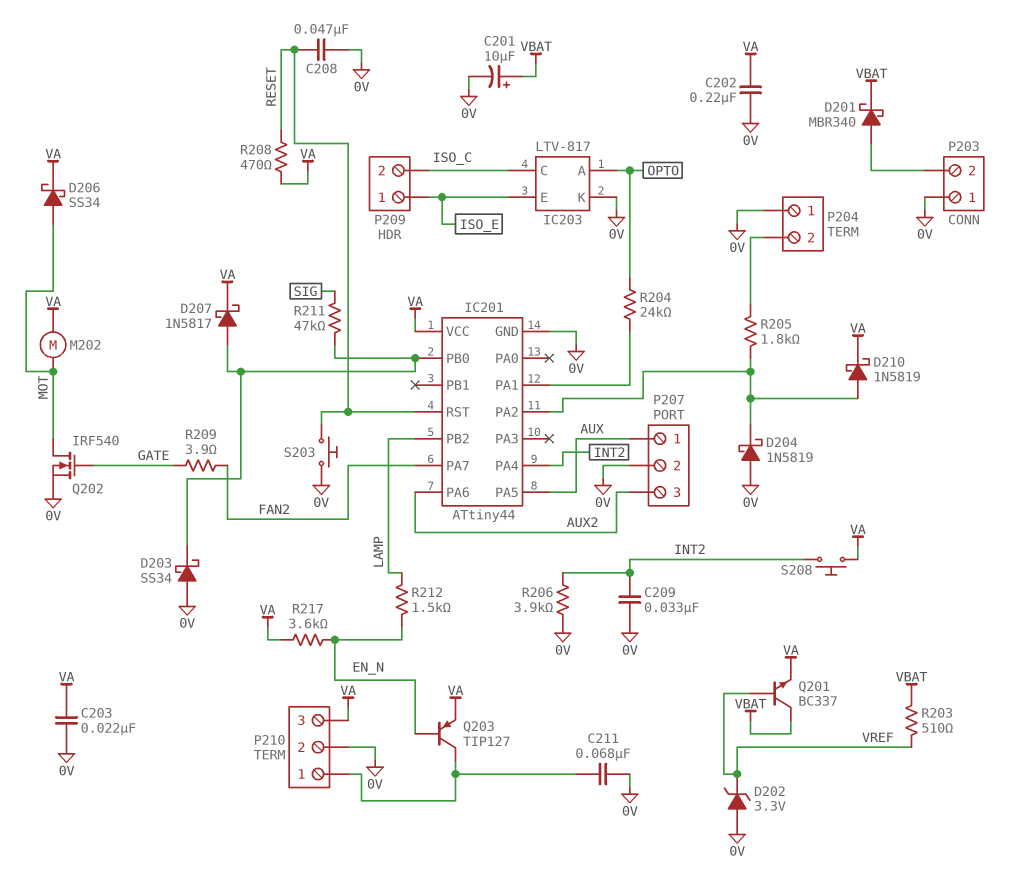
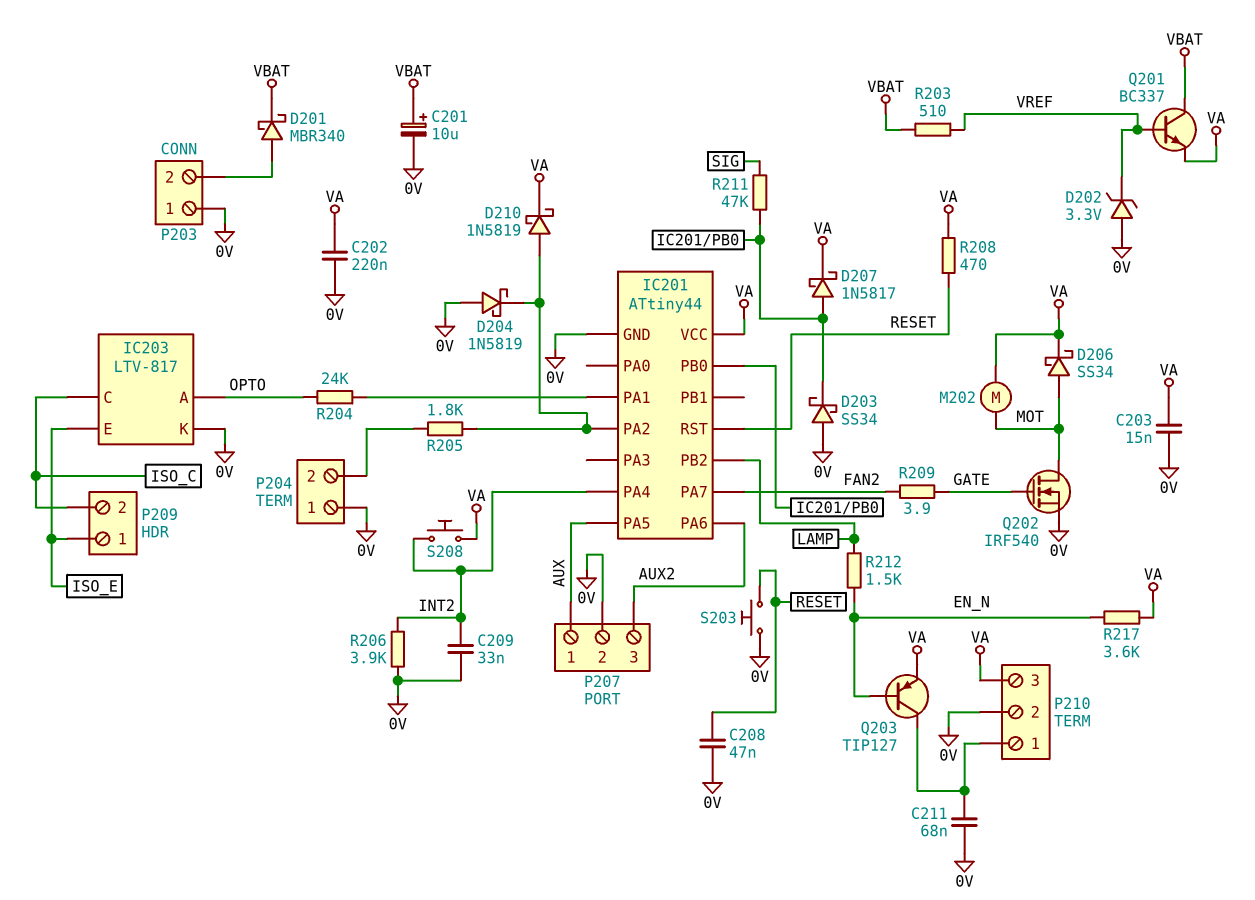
C203: 22nF (0V, VA) -> 15nF (0V, VA)

